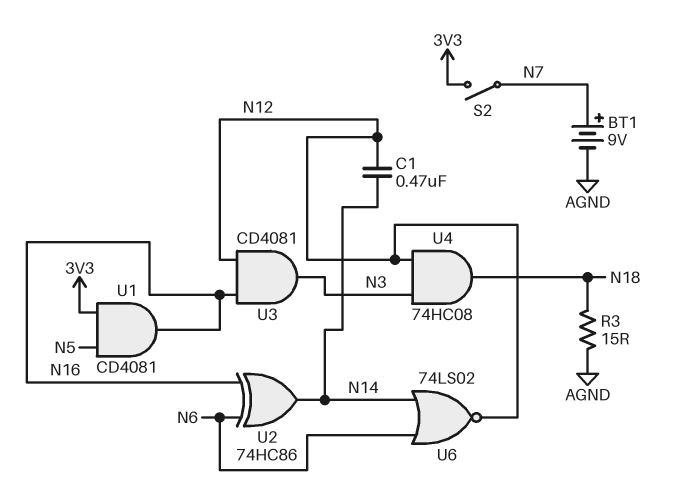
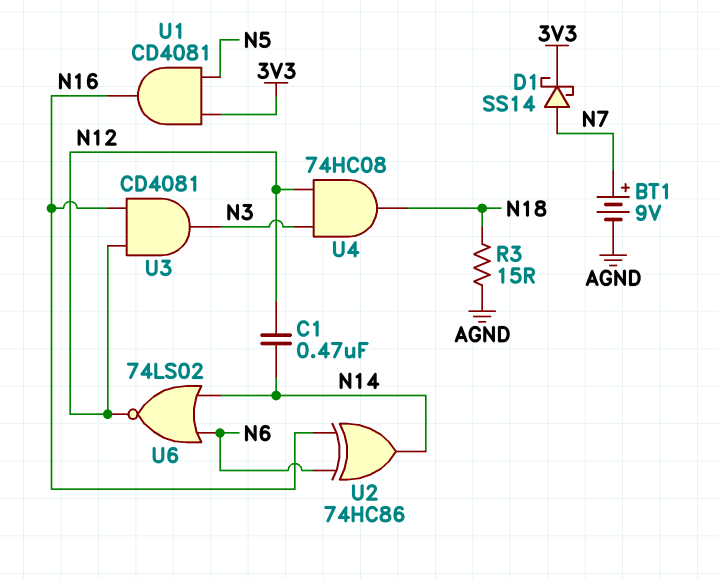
D1: none -> schottky SS14 (A N7, K 3V3)
S2: switch (3V3, N7) -> none

